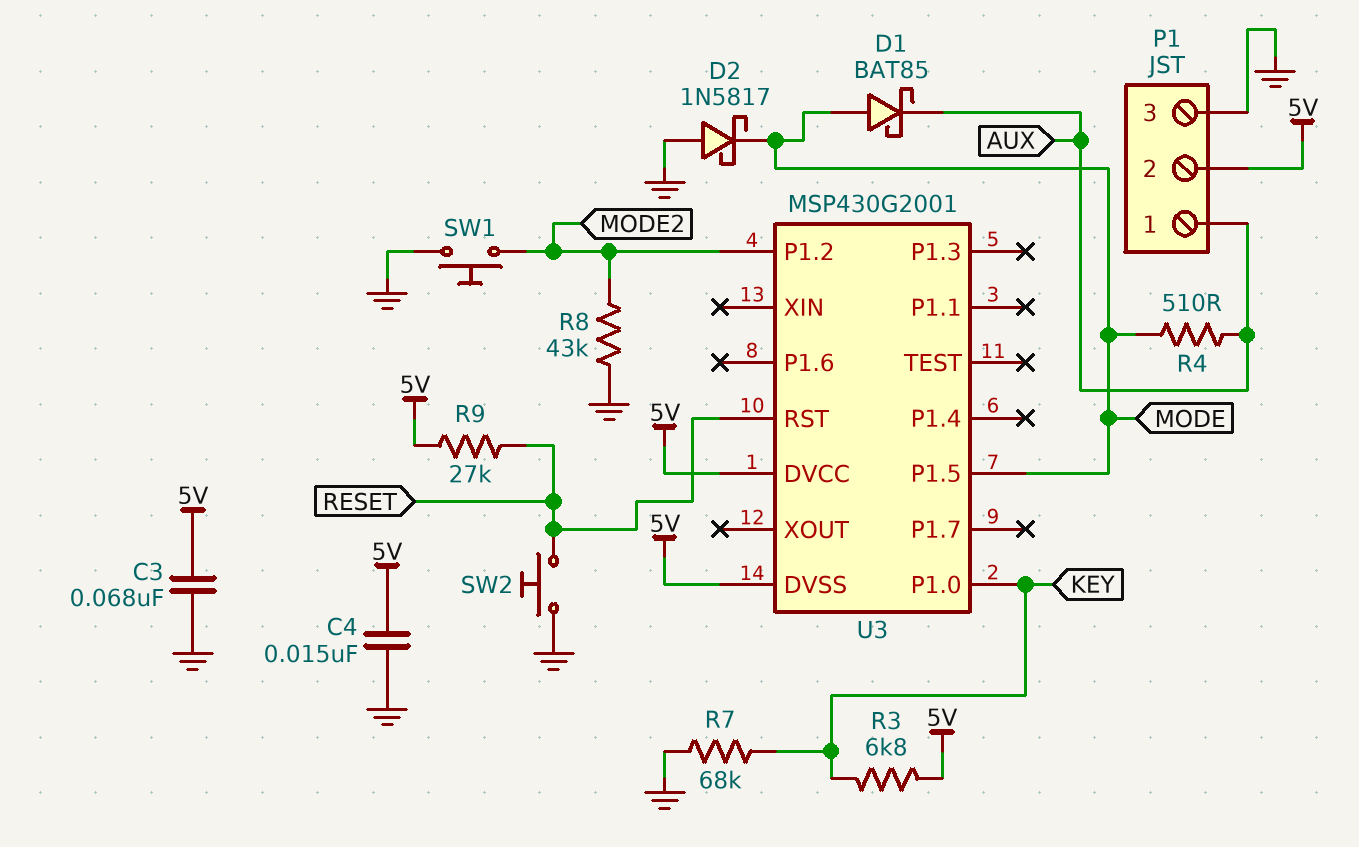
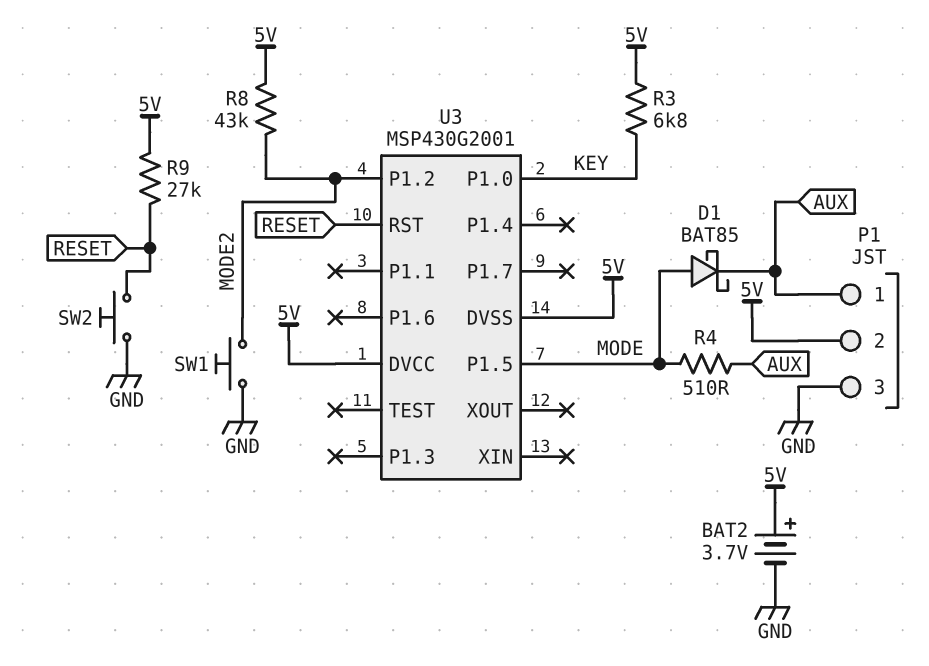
BAT2: none -> 3.7V (plus 5V, minus GND)
C3: 68nF (5V, GND) -> none
C4: 15nF (5V, GND) -> none
D2: schottky 1N5817 (A GND, K MODE) -> none
R7: 68k (GND, KEY) -> none
R8: 43k (GND, MODE2) -> 43k (5V, MODE2)

